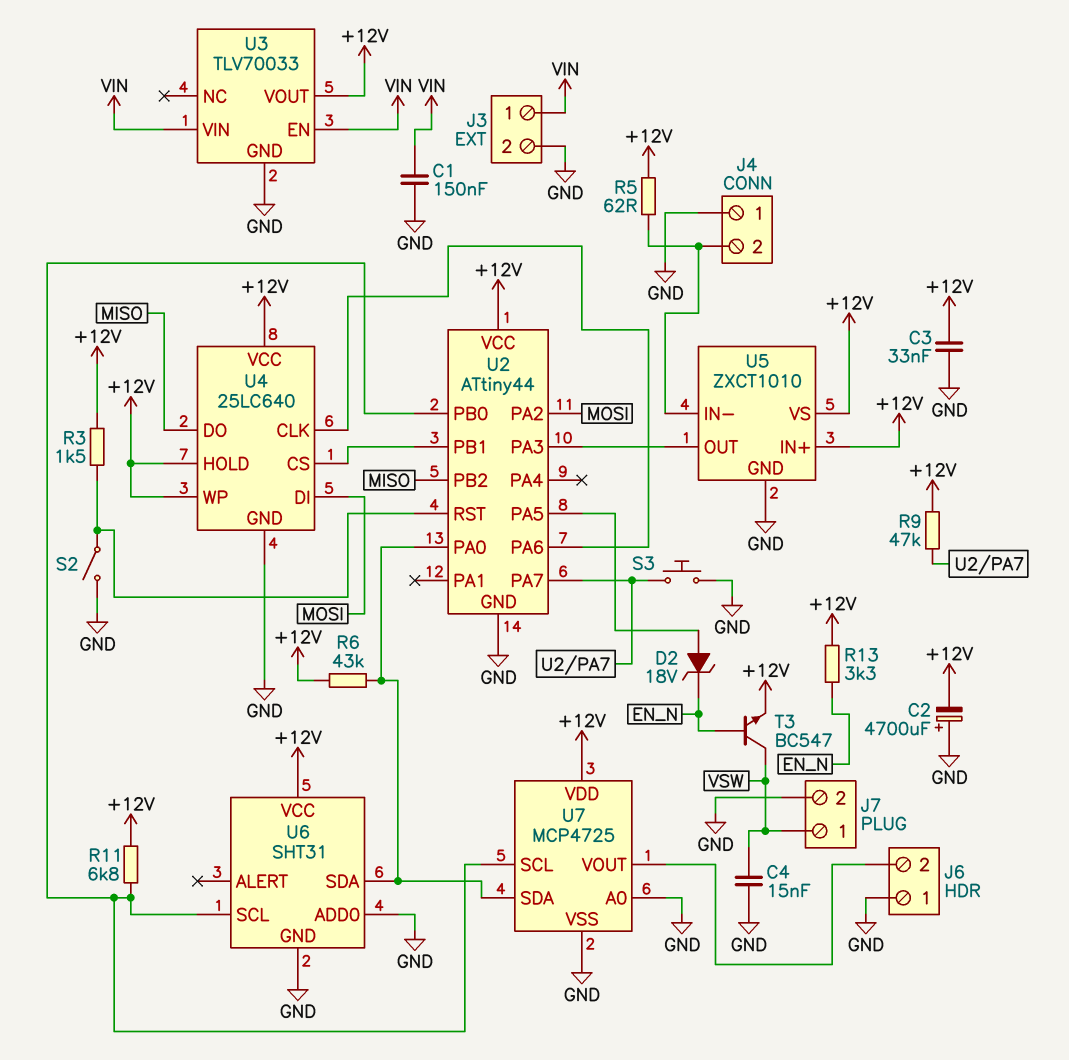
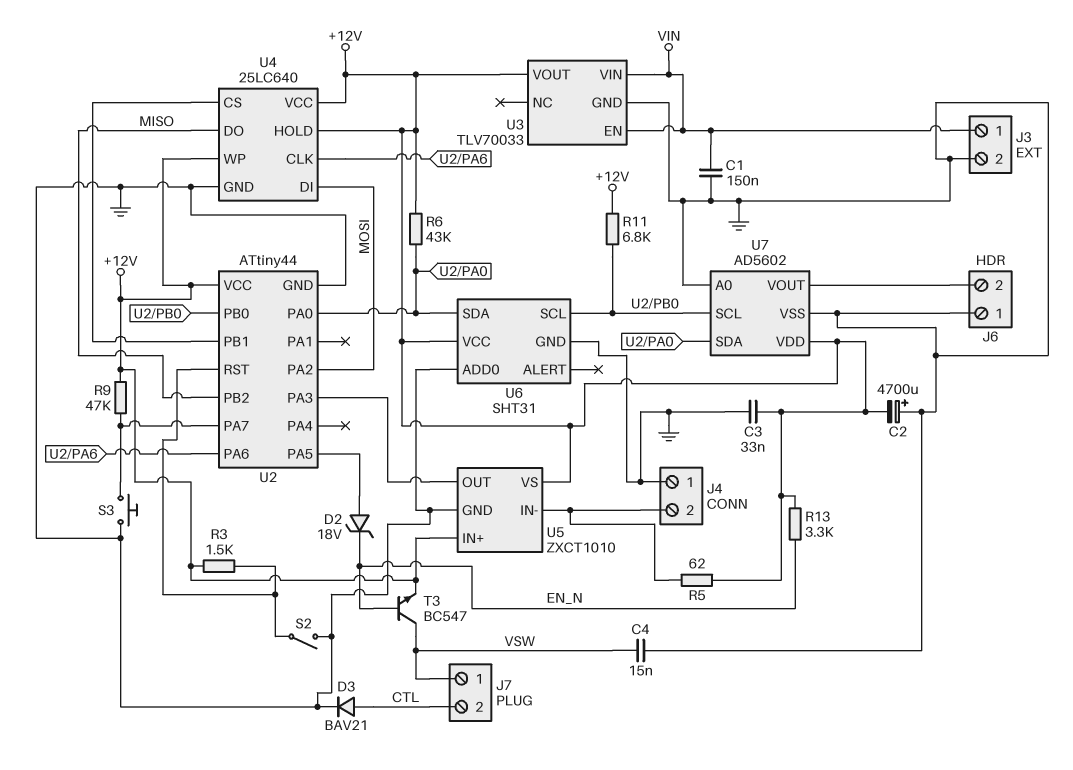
D3: none -> diode BAV21 (A CTL, K GND)
J7 pin 2: GND -> CTL
U7: MCP4725 -> AD5602

